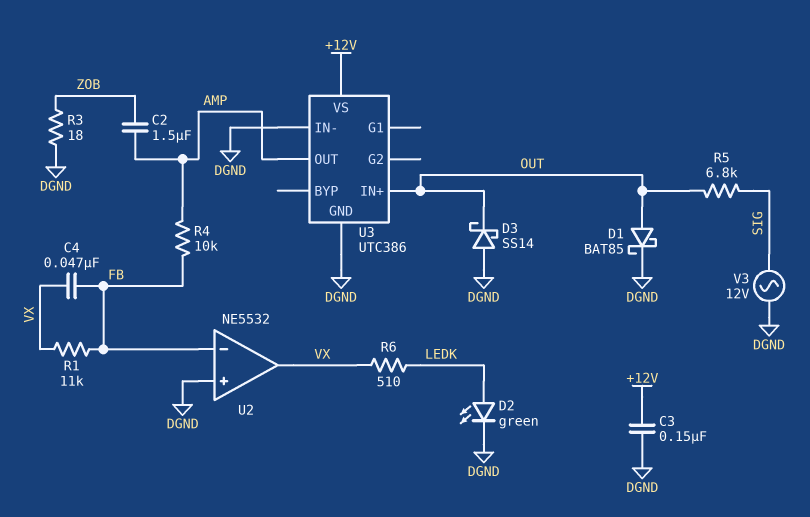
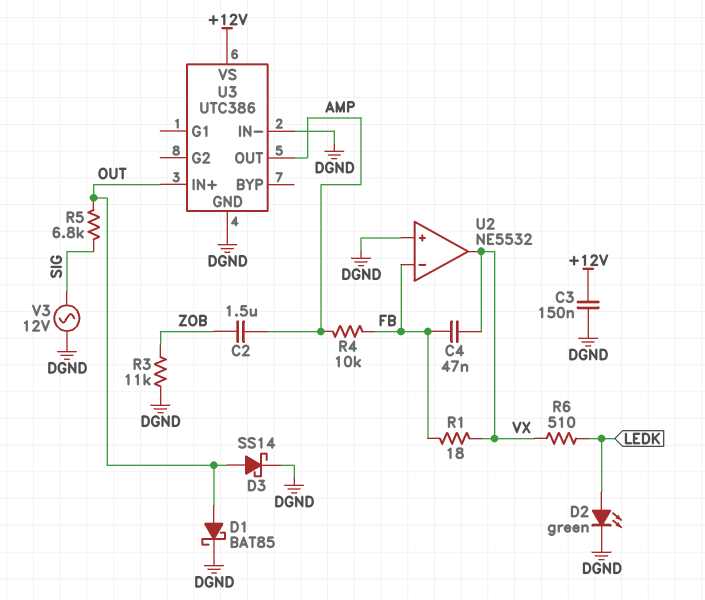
D3: schottky SS14 (A DGND, K OUT) -> schottky SS14 (A OUT, K DGND)
R1: 11k (FB, VX) -> 18 (FB, VX)
R3: 18 (DGND, ZOB) -> 11k (DGND, ZOB)

